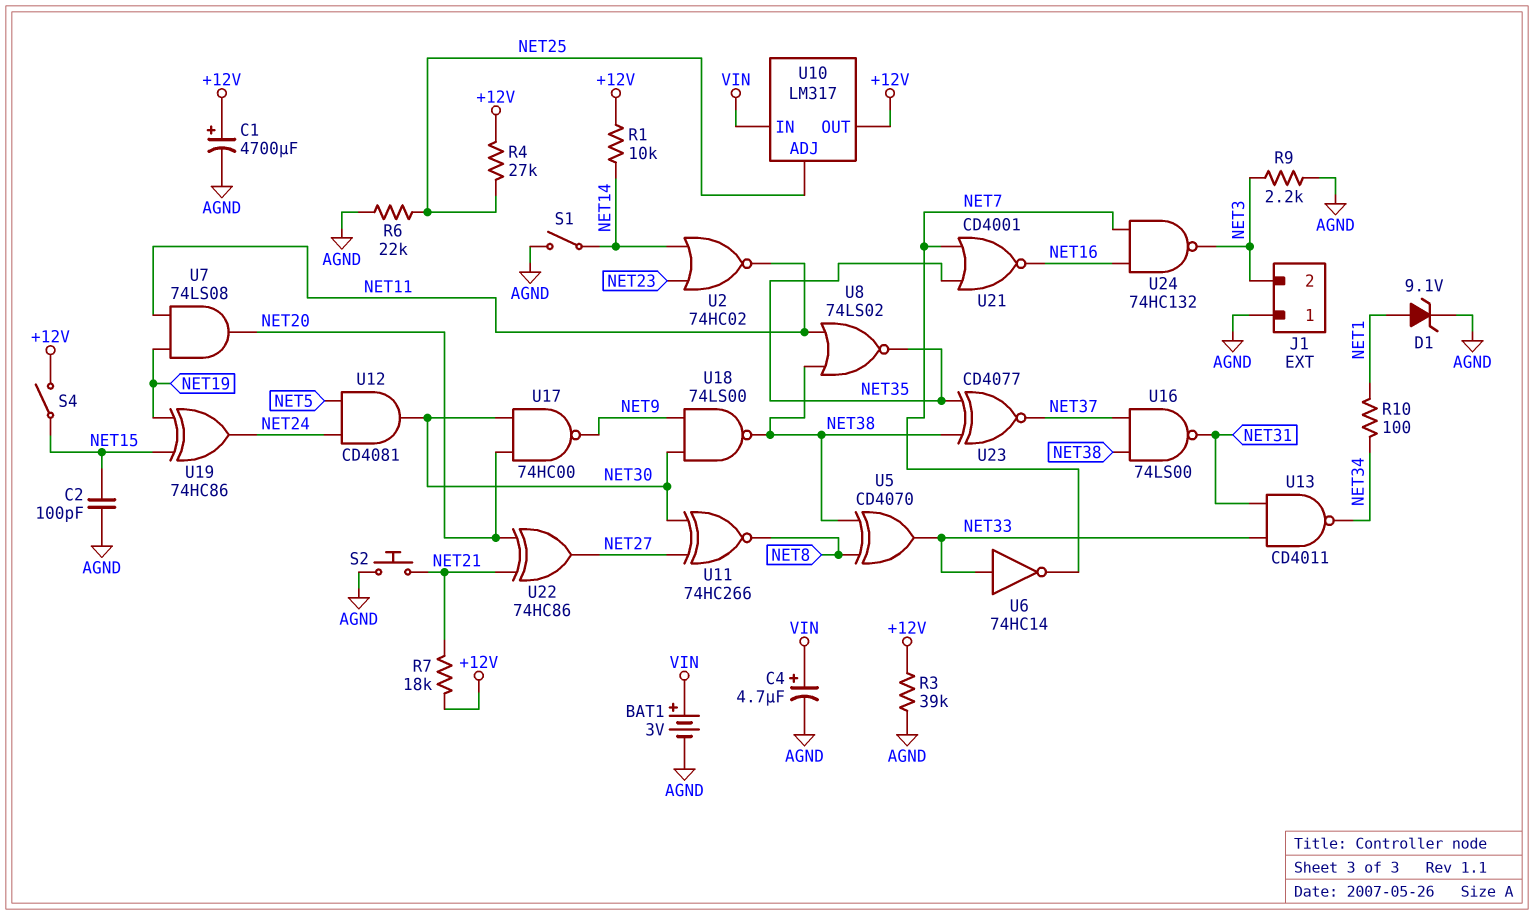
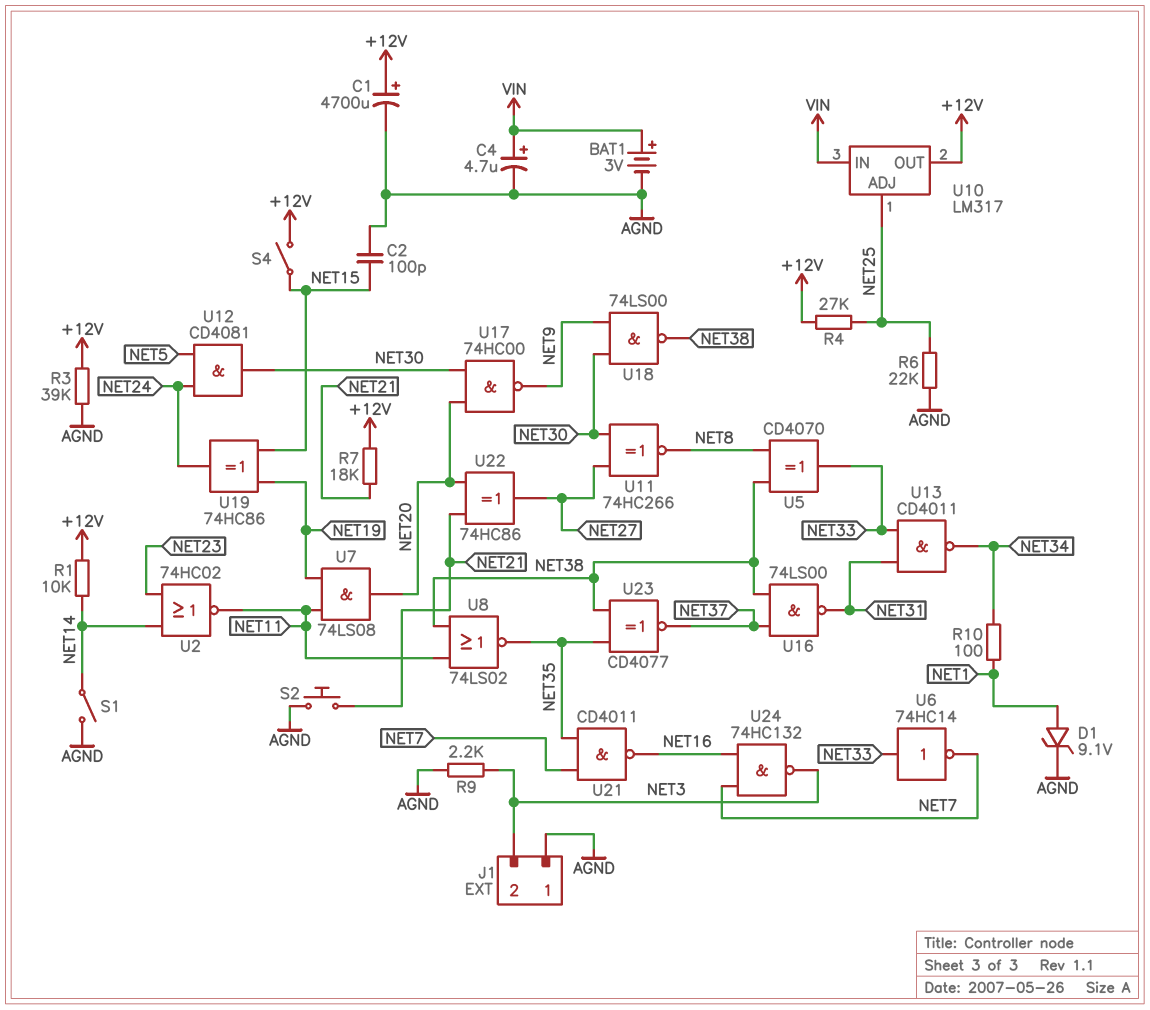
U21: NOR CD4001 (in NET7, in NET35, out NET16) -> NAND CD4011 (in NET7, in NET35, out NET16)

